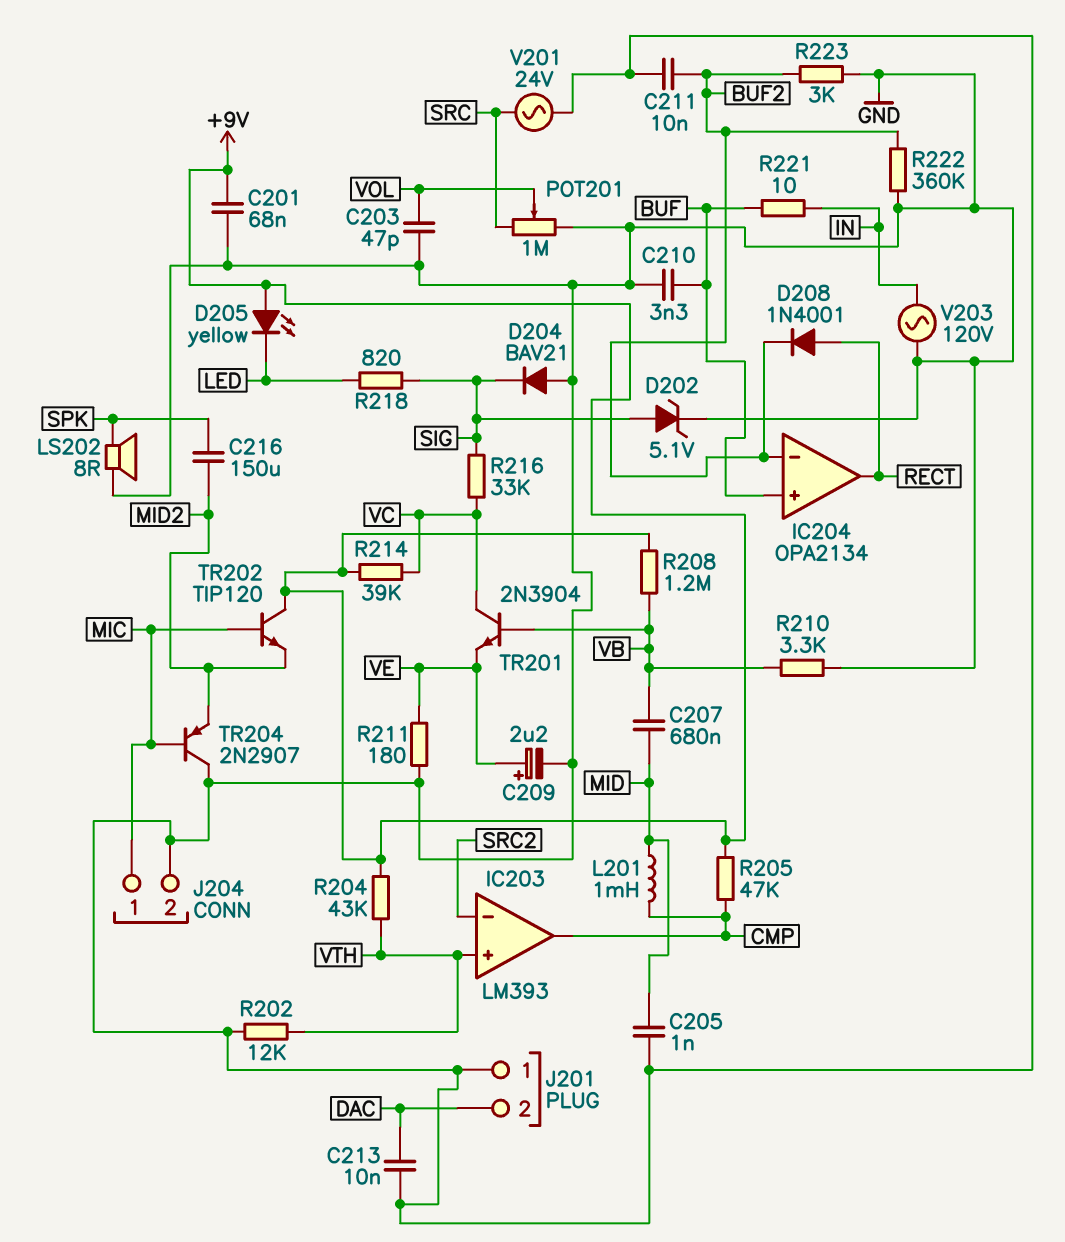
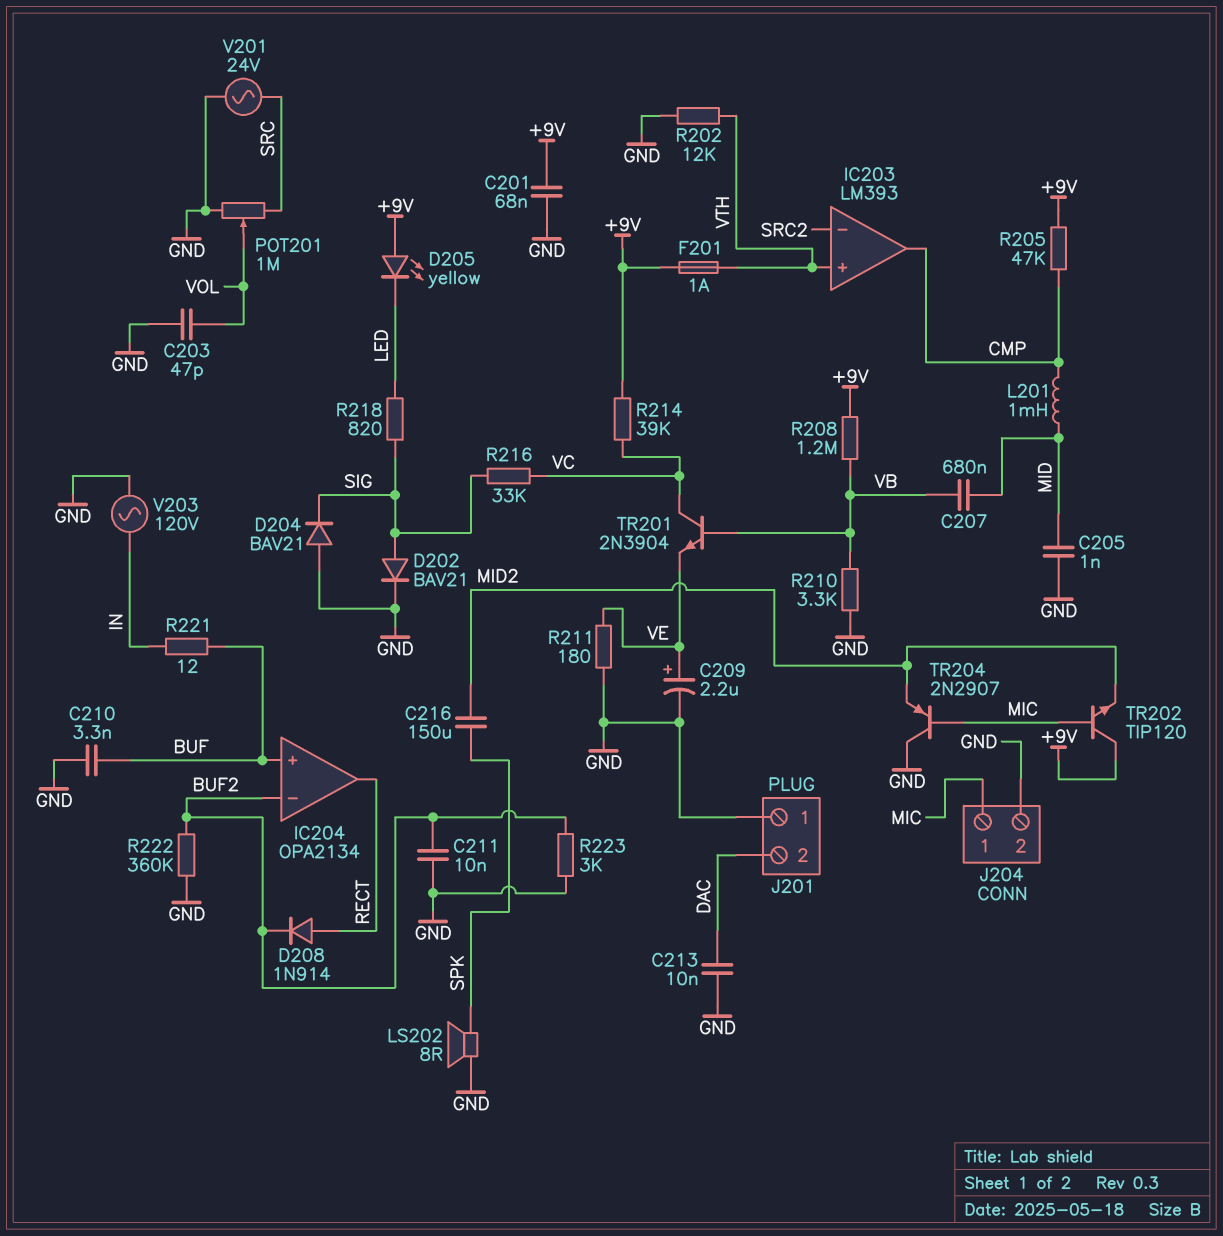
D202: zener 5.1V (A SIG, K GND) -> diode BAV21 (A SIG, K GND)
D208: diode 1N4001 (A RECT, K BUF2) -> diode 1N914 (A RECT, K BUF2)
F201: none -> 1A (+9V, VTH)
R204: 43k (+9V, VTH) -> none
R221: 10 (BUF, IN) -> 12 (BUF, IN)

